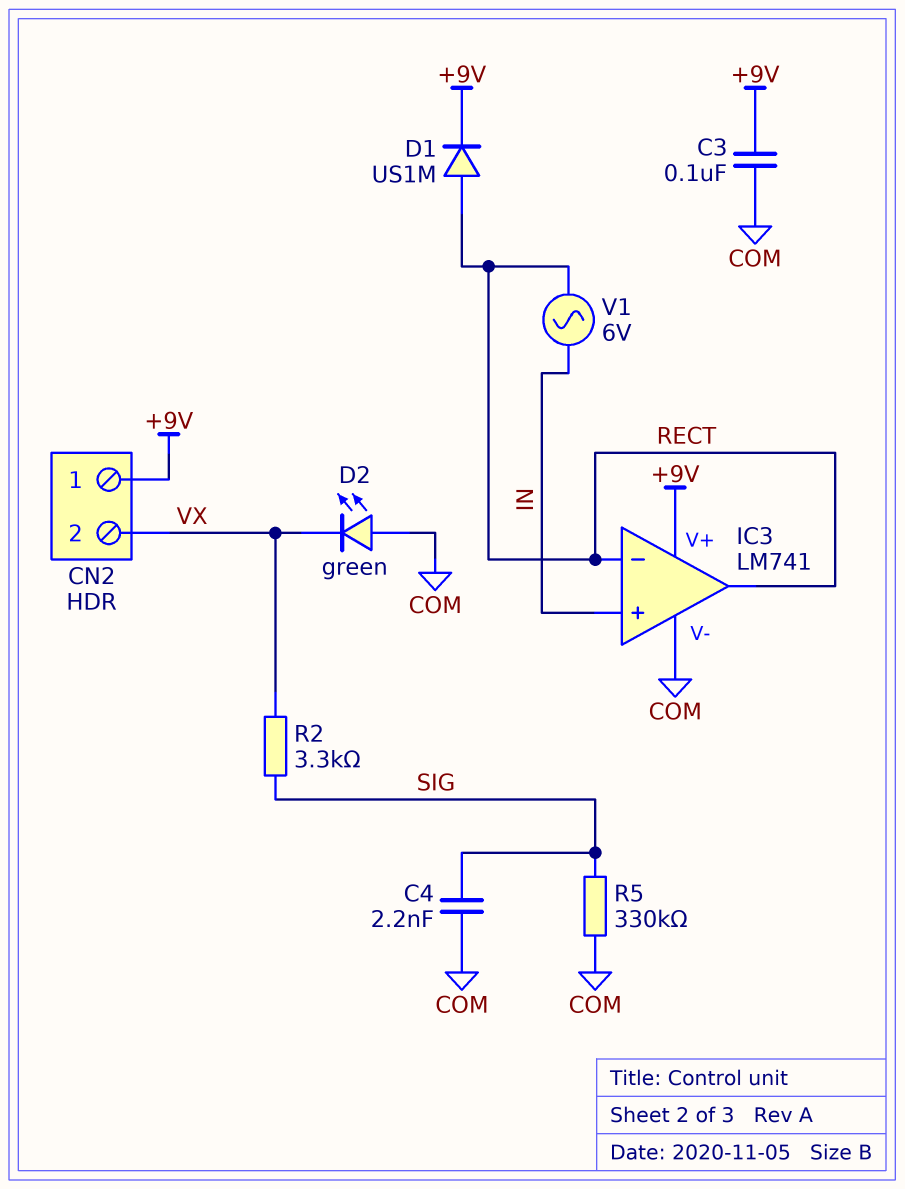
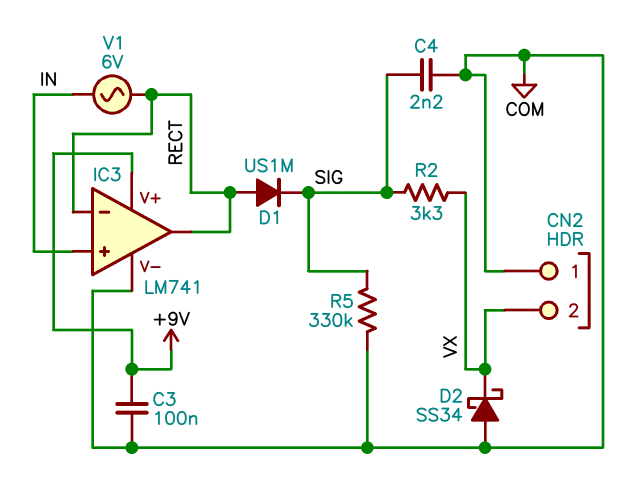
CN2 pin 1: +9V -> COM
D1: diode US1M (A RECT, K +9V) -> diode US1M (A RECT, K SIG)
D2: LED green (A COM, K VX) -> schottky SS34 (A COM, K VX)

